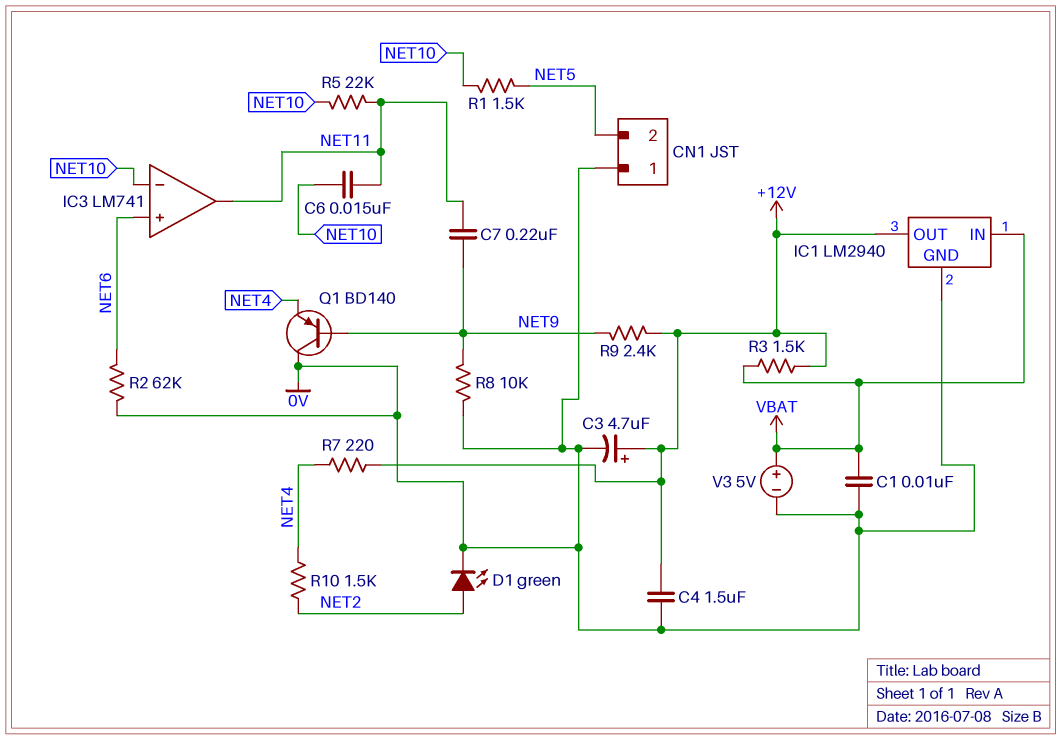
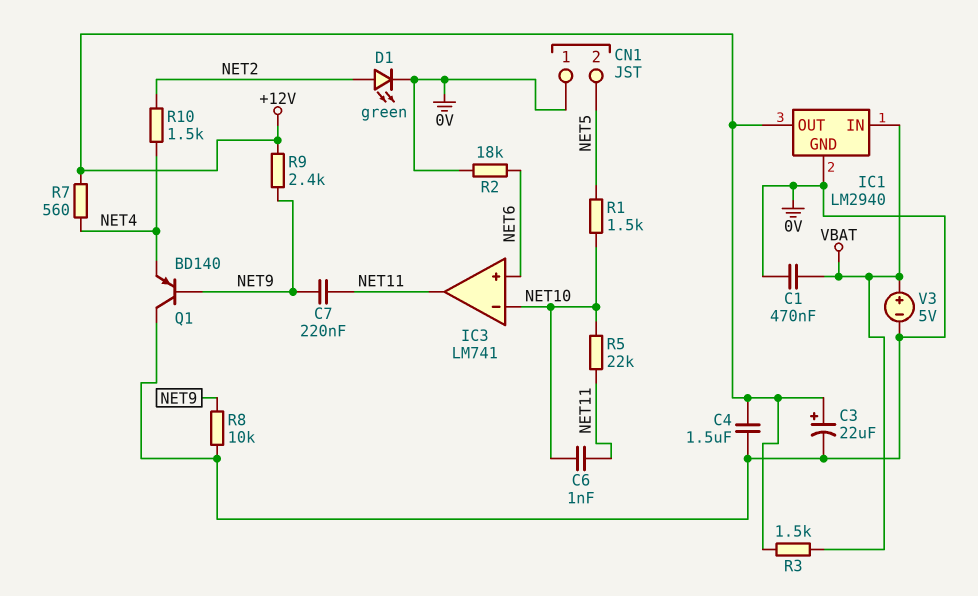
C1: 10nF (0V, VBAT) -> 470nF (0V, VBAT)
C3: 4.7uF (plus +12V, minus 0V) -> 22uF (plus +12V, minus 0V)
C6: 15nF (NET10, NET11) -> 1nF (NET10, NET11)
R2: 62k (0V, NET6) -> 18k (0V, NET6)
R7: 220 (+12V, NET4) -> 560 (+12V, NET4)

